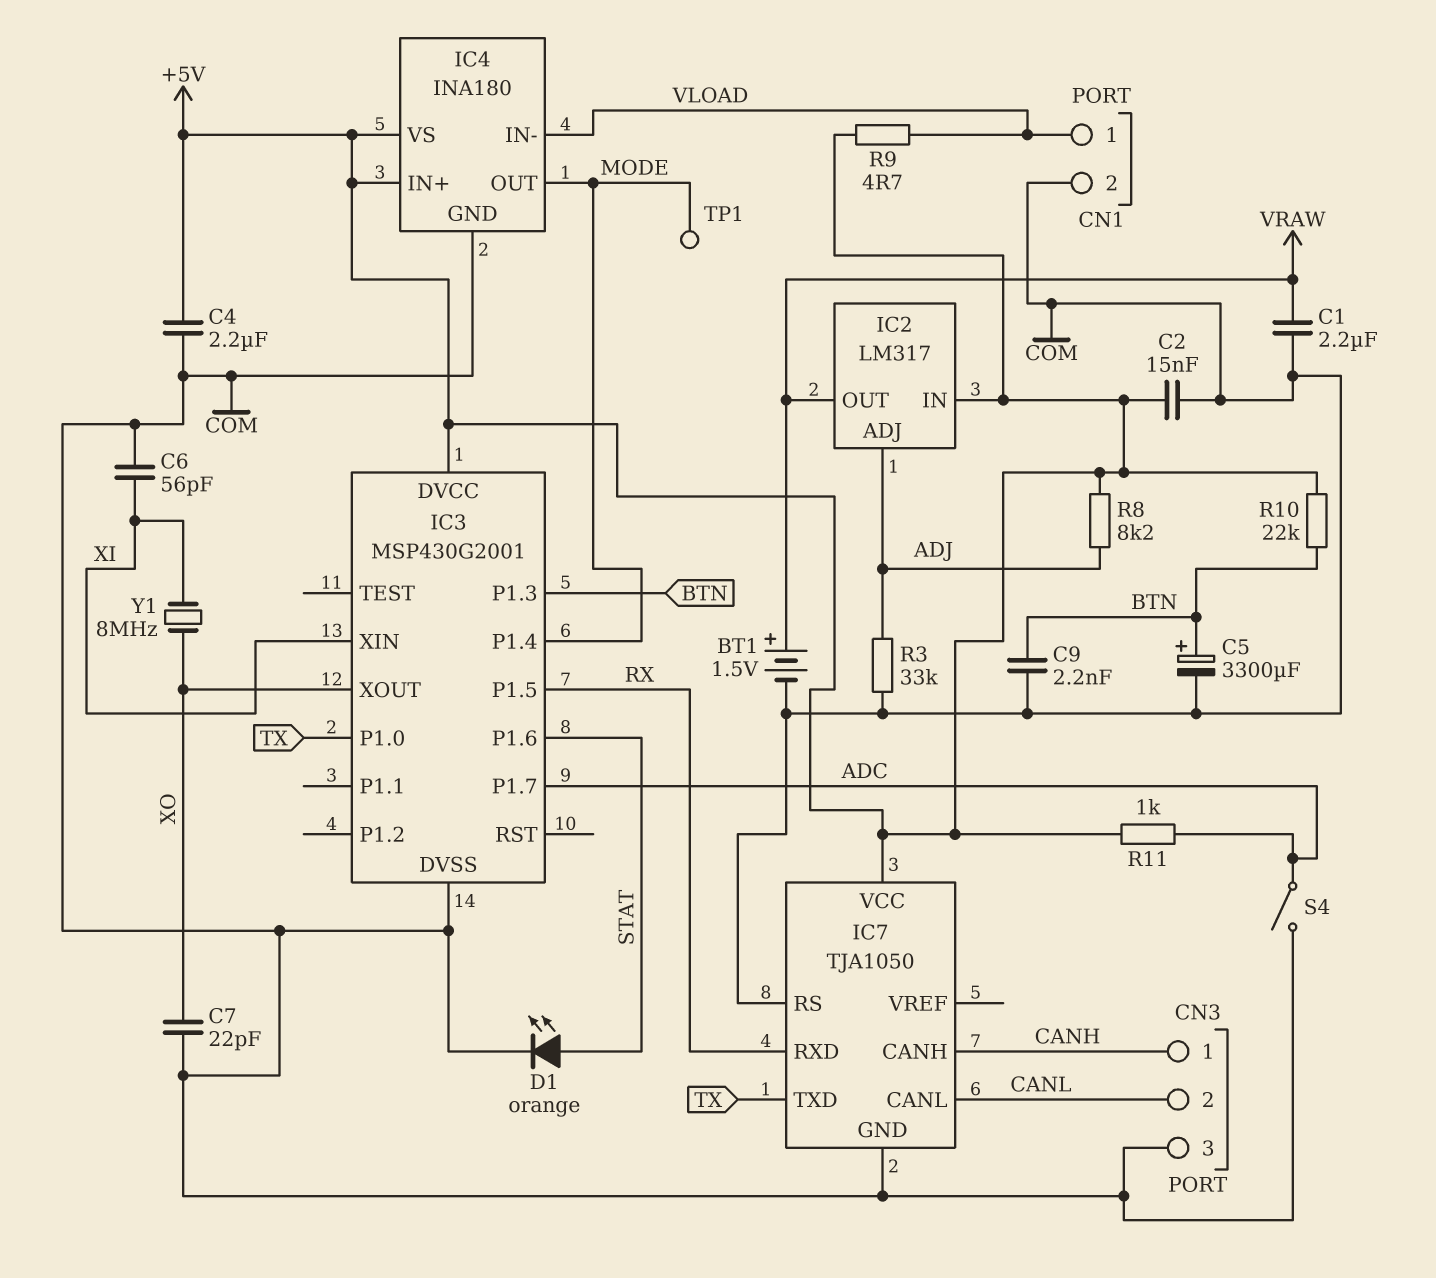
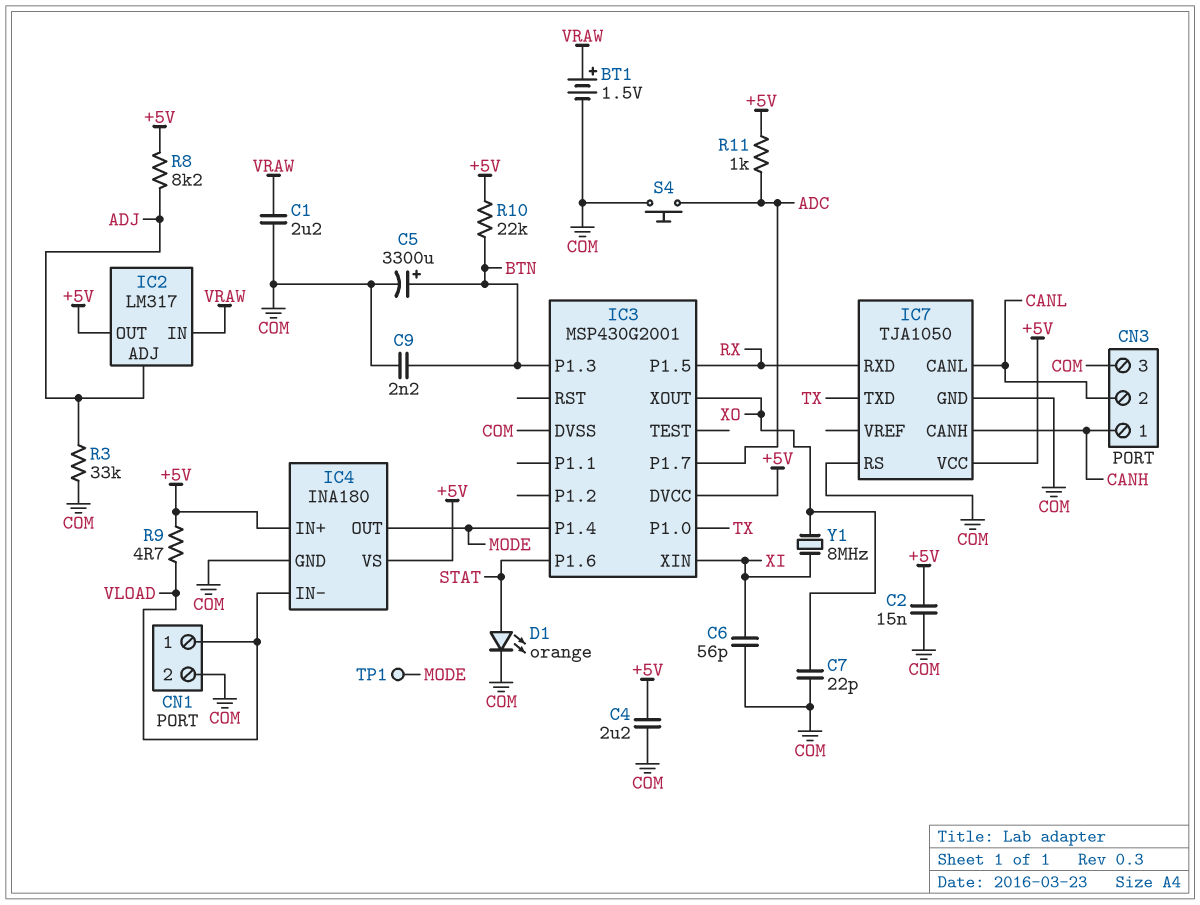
IC2 pin IN: +5V -> VRAW
IC2 pin OUT: VRAW -> +5V
S4: switch (ADC, COM) -> button (ADC, COM)

